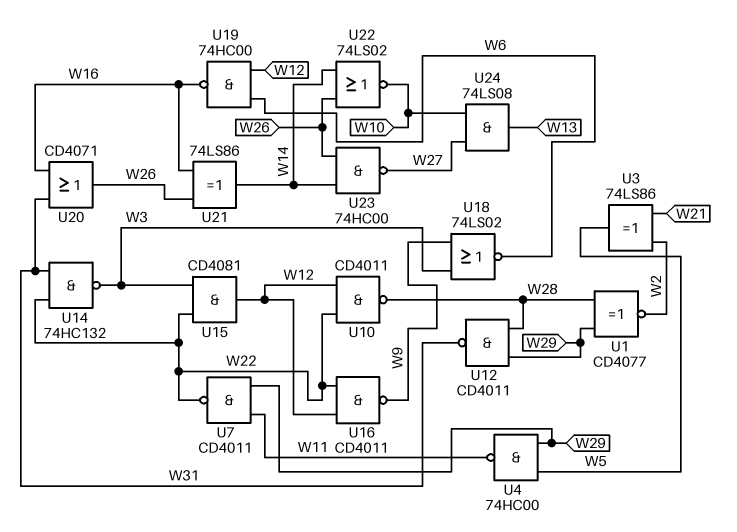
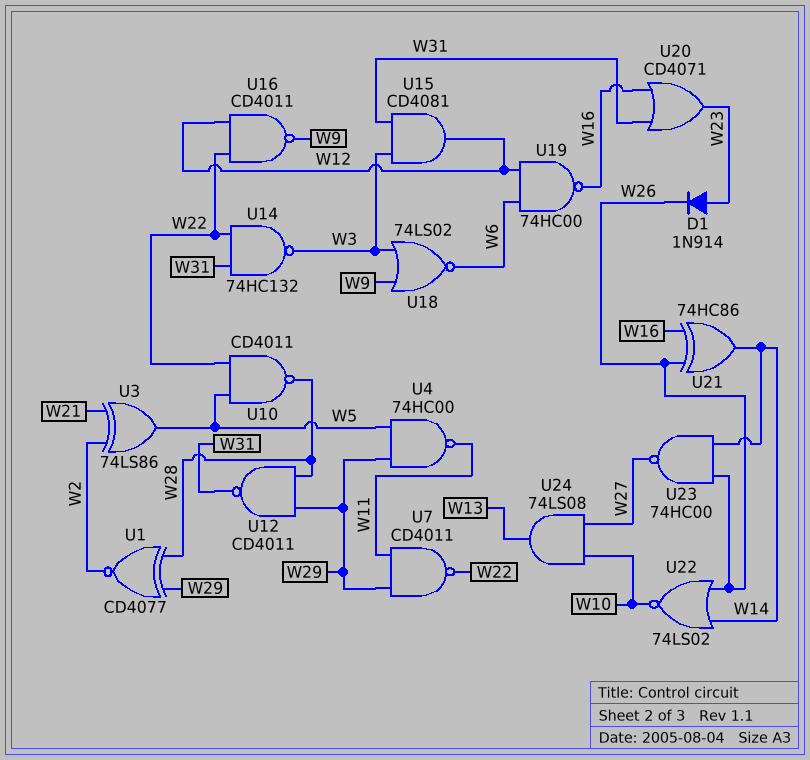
D1: none -> diode 1N914 (A W23, K W26)
U10: NAND CD4011 (in W12, in W22, out W28) -> NAND CD4011 (in W5, in W22, out W28)
U15: AND CD4081 (in W3, in W22, out W12) -> AND CD4081 (in W3, in W31, out W12)
U20: OR CD4071 (in W16, in W31, out W26) -> OR CD4071 (in W16, in W31, out W23)
U21: XOR 74LS86 (in W16, in W26, out W14) -> XOR 74HC86 (in W16, in W26, out W14)

